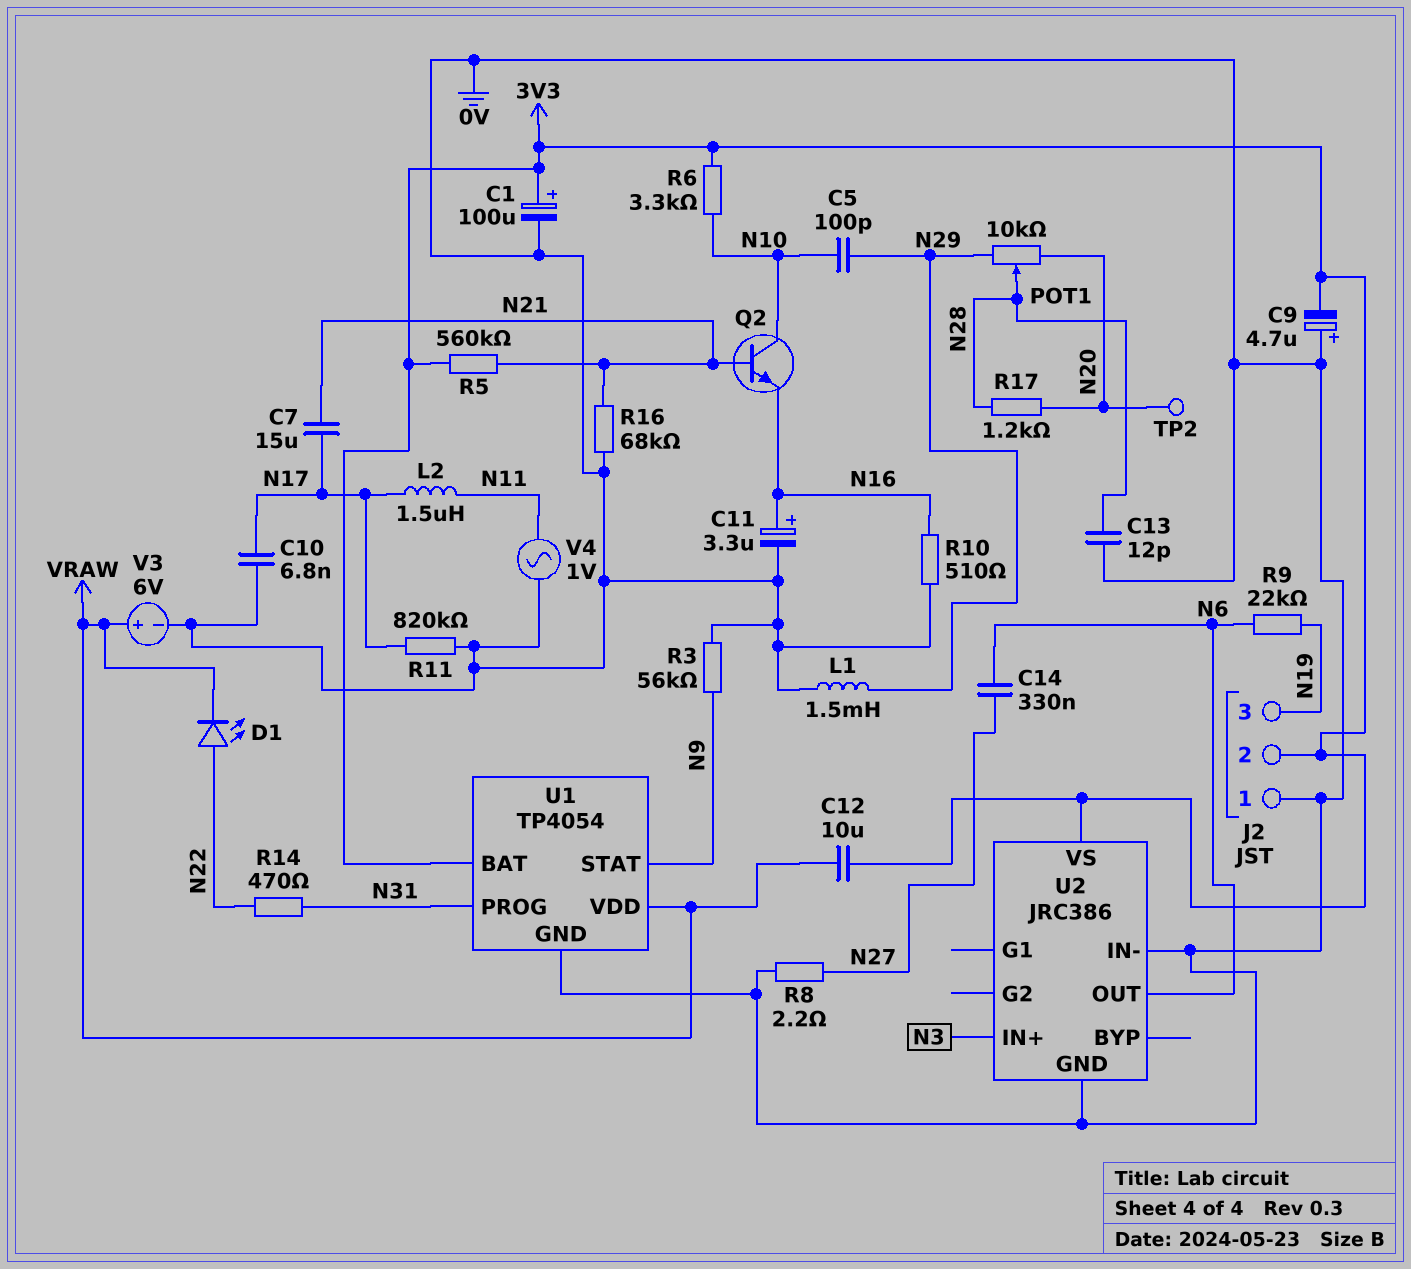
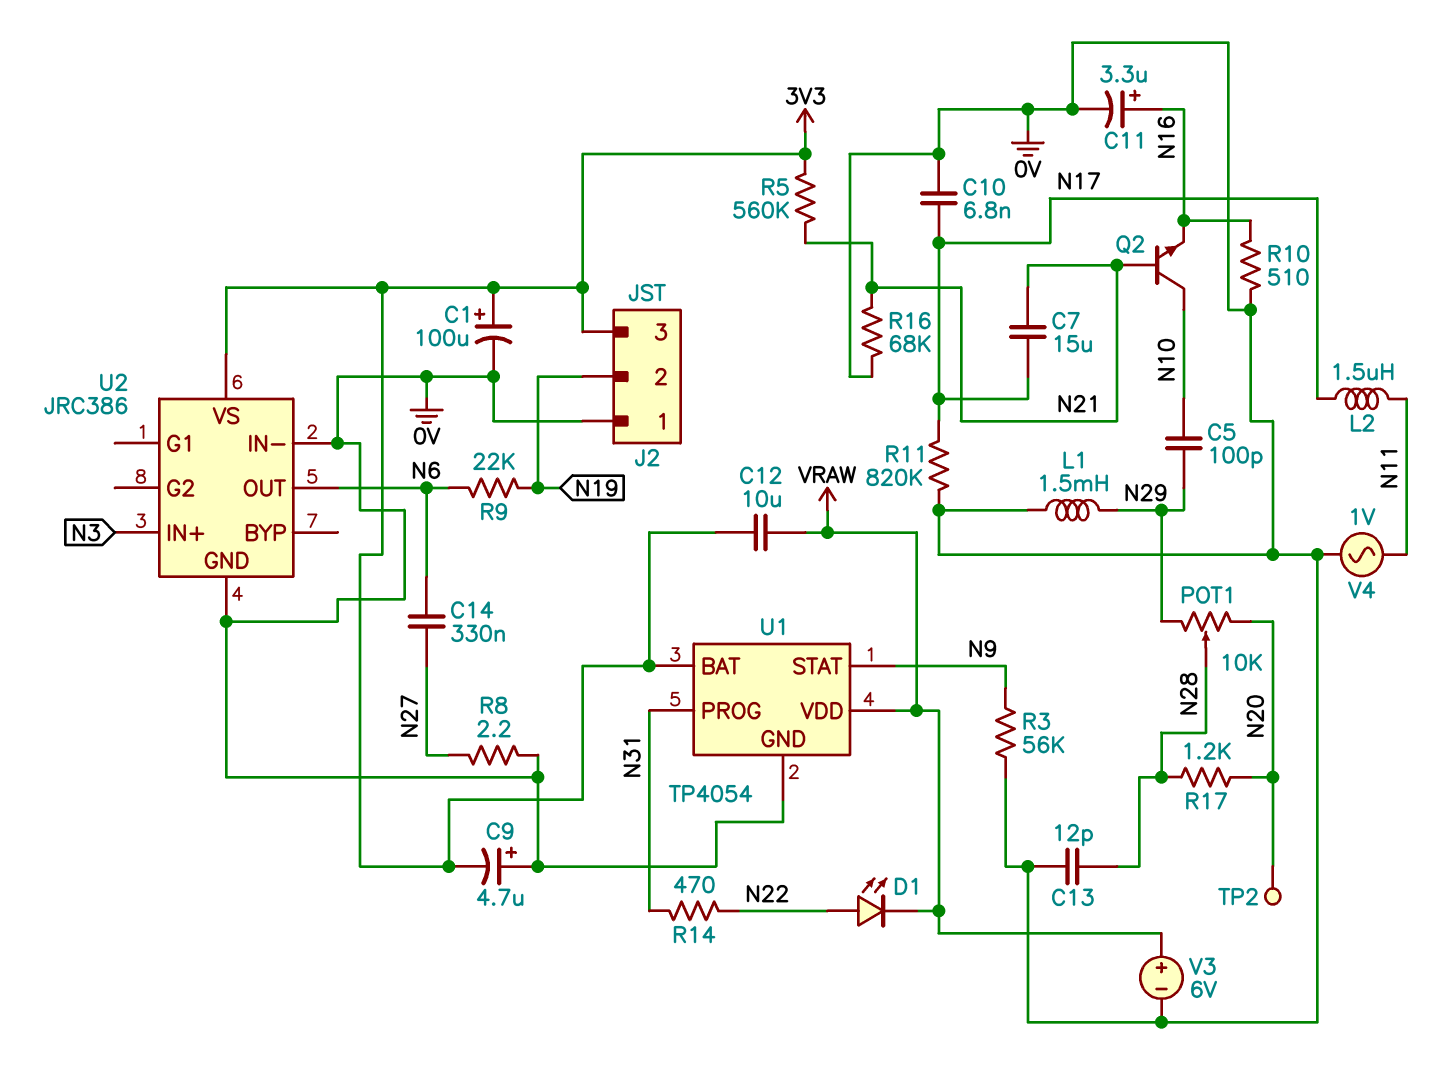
J2 pin 2: 3V3 -> N19
J2 pin 3: N19 -> 3V3
R6: 3.3k (3V3, N10) -> none

